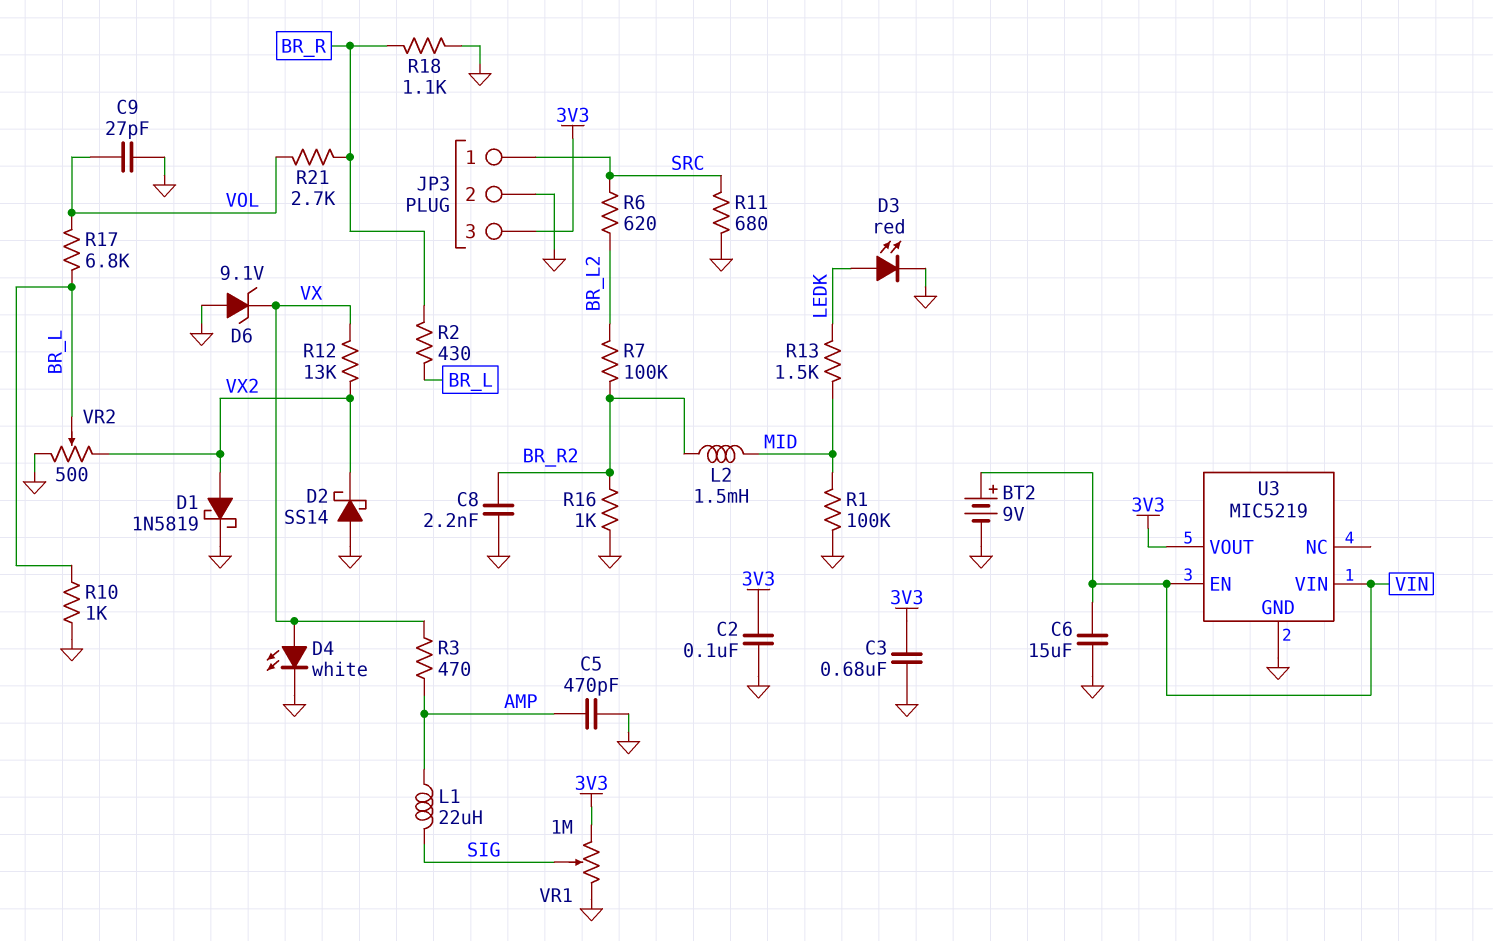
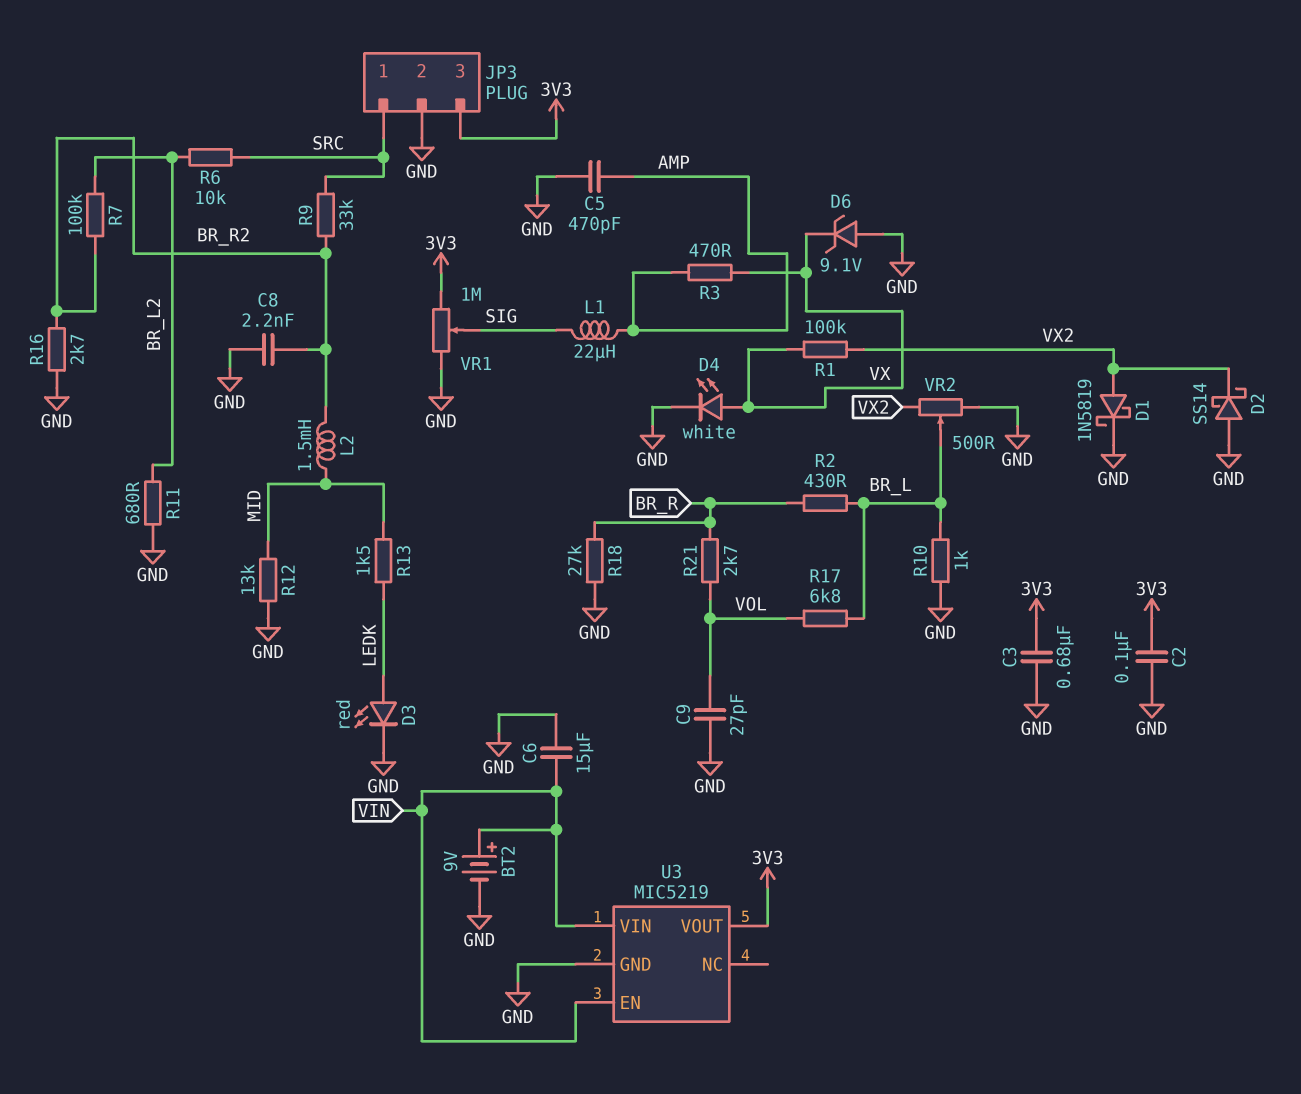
R1: 100k (GND, MID) -> 100k (VX, VX2)
R6: 620 (BR_L2, SRC) -> 10k (BR_L2, SRC)
R9: none -> 33k (BR_R2, SRC)
R11: 680 (GND, SRC) -> 680 (BR_L2, GND)
R12: 13k (VX, VX2) -> 13k (GND, MID)
R16: 1k (BR_R2, GND) -> 2.7k (BR_R2, GND)
R18: 1.1k (BR_R, GND) -> 27k (BR_R, GND)

